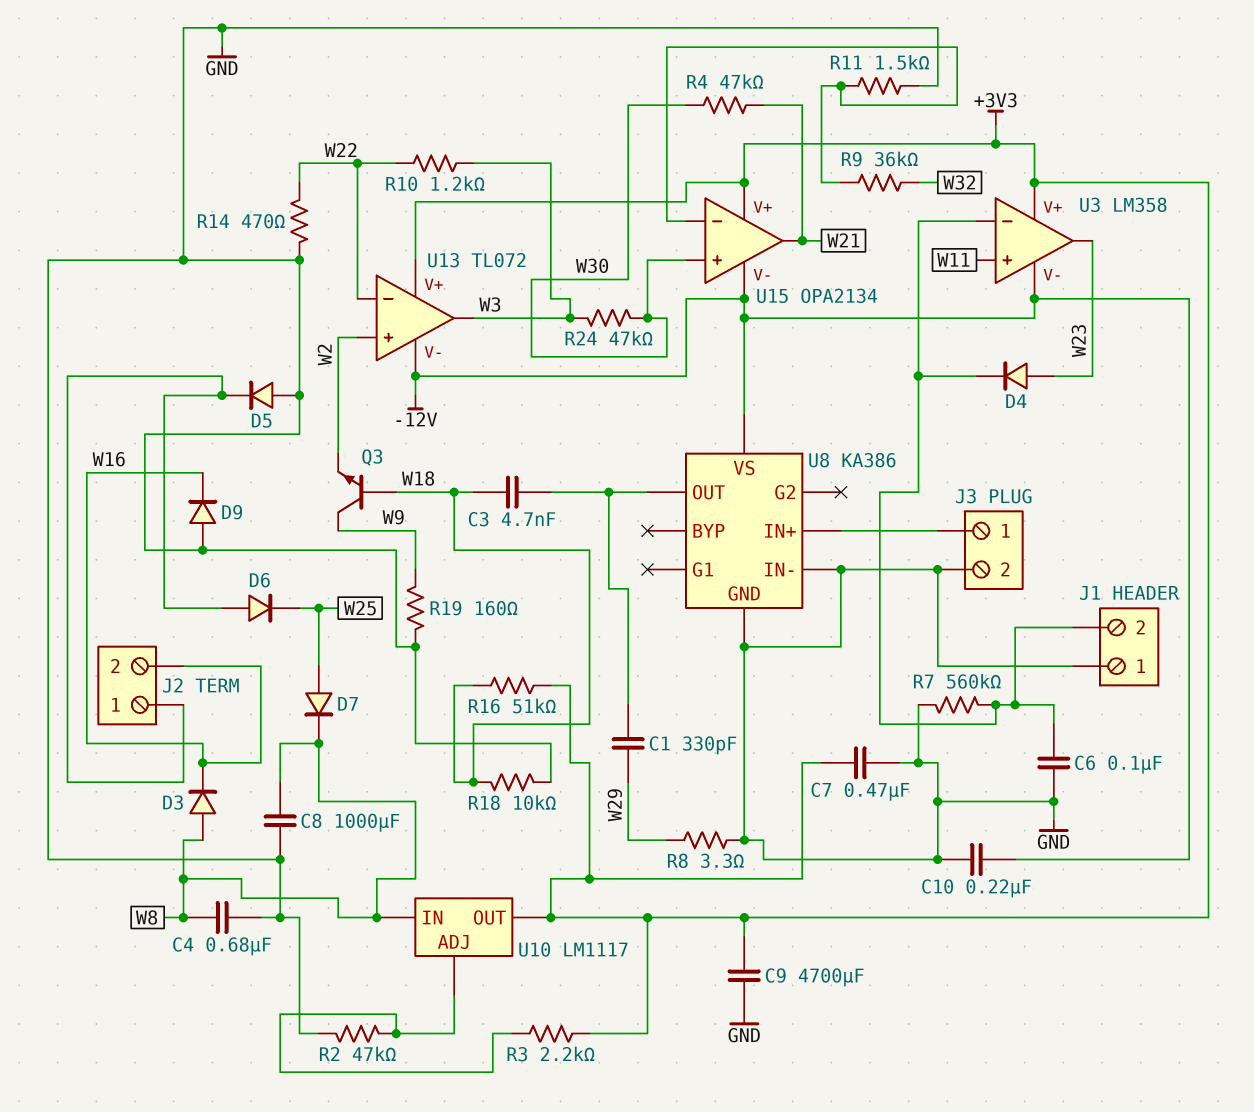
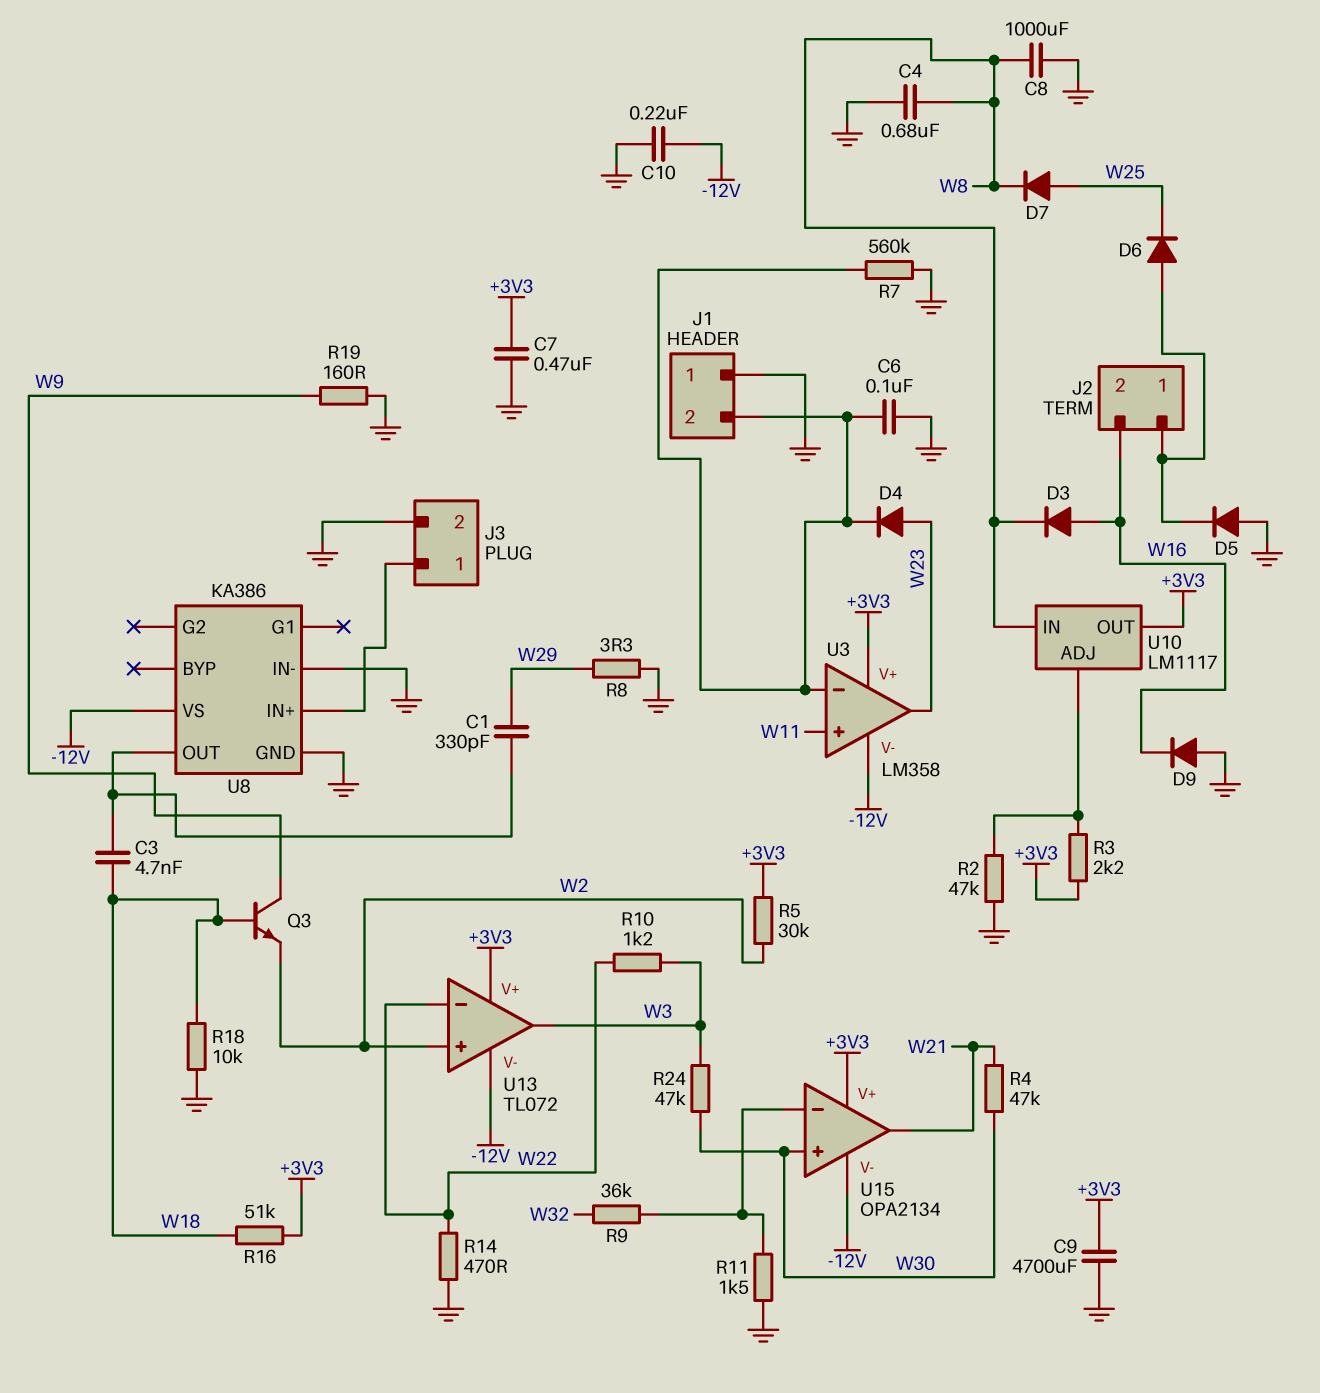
D3: diode (A W8, K W16) -> diode (A W16, K W8)
R5: none -> 30k (+3V3, W2)

